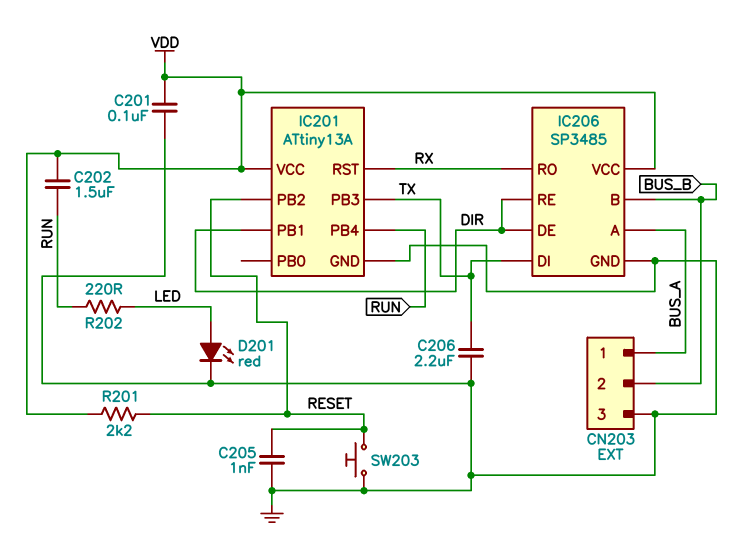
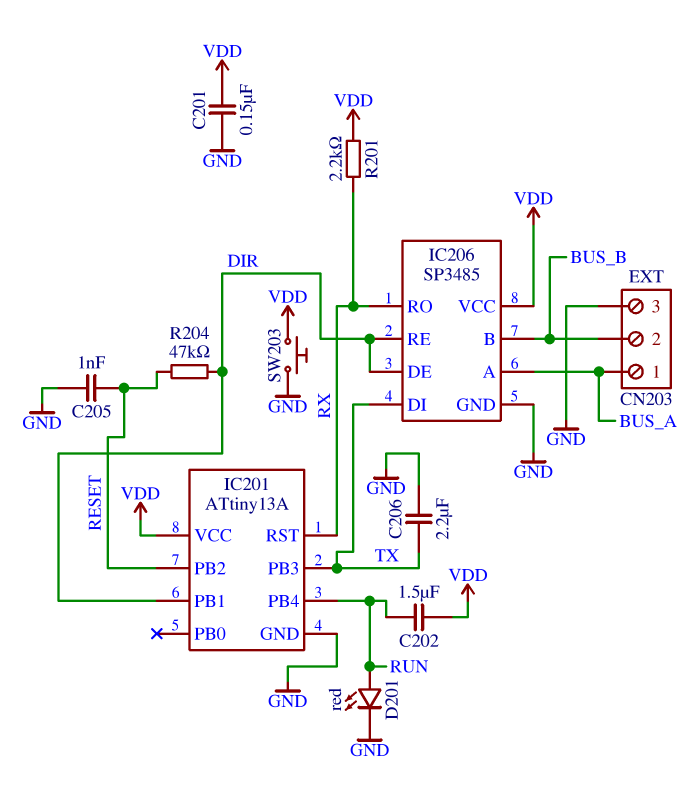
C201: 100nF (GND, VDD) -> 150nF (GND, VDD)
D201: LED red (A LED, K GND) -> LED red (A RUN, K GND)
R201: 2.2k (RESET, VDD) -> 2.2k (RX, VDD)
R202: 220 (LED, RUN) -> none
R204: none -> 47k (DIR, RESET)
SW203: button (GND, RESET) -> button (GND, VDD)

